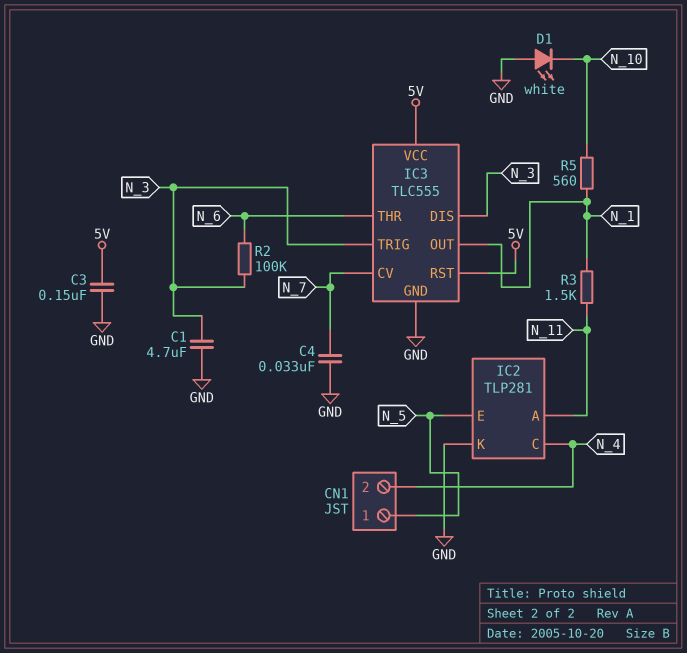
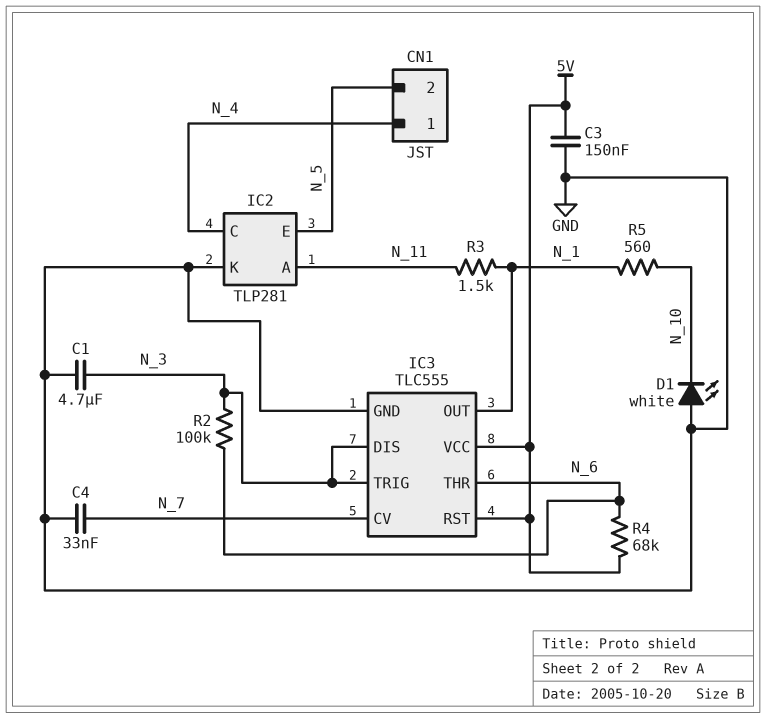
CN1 pin 1: N_5 -> N_4
CN1 pin 2: N_4 -> N_5
R4: none -> 68k (5V, N_6)

